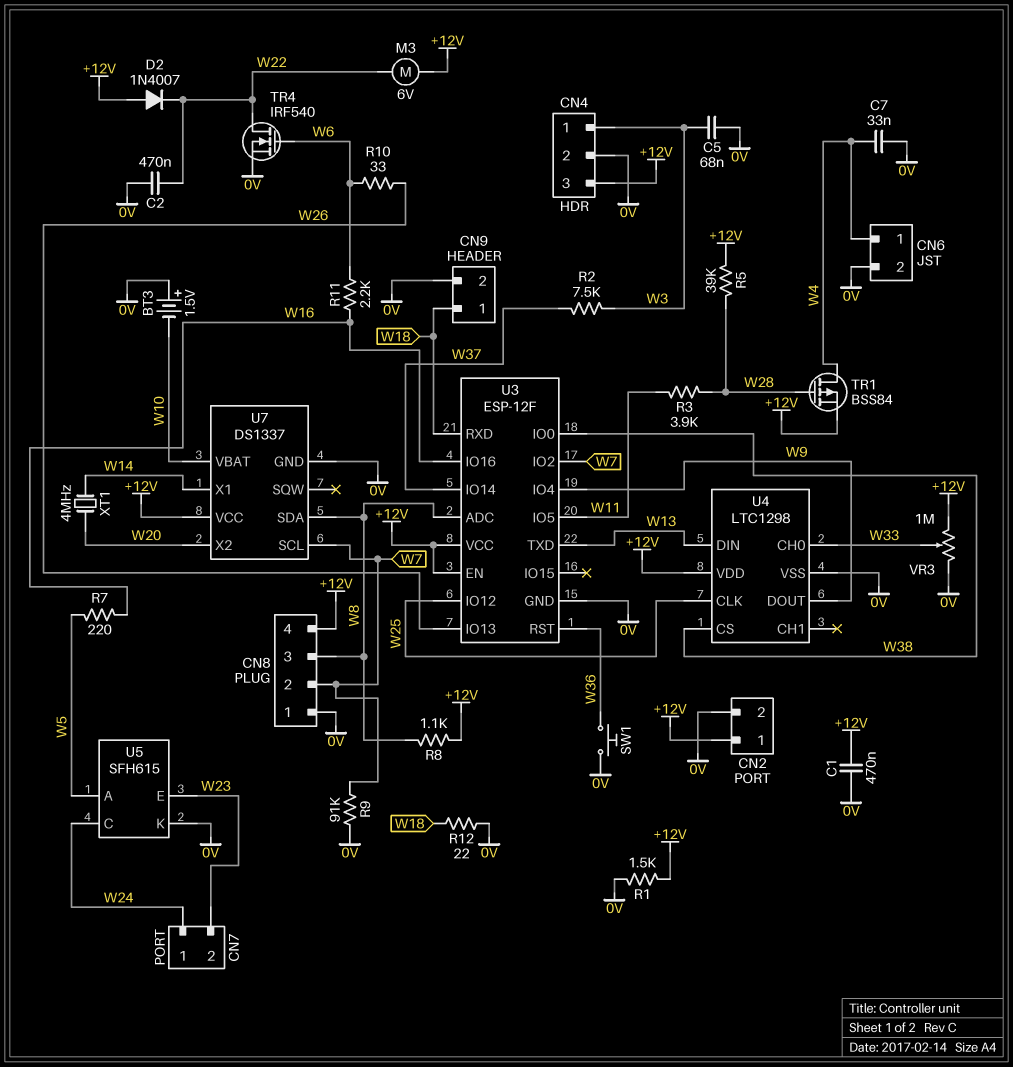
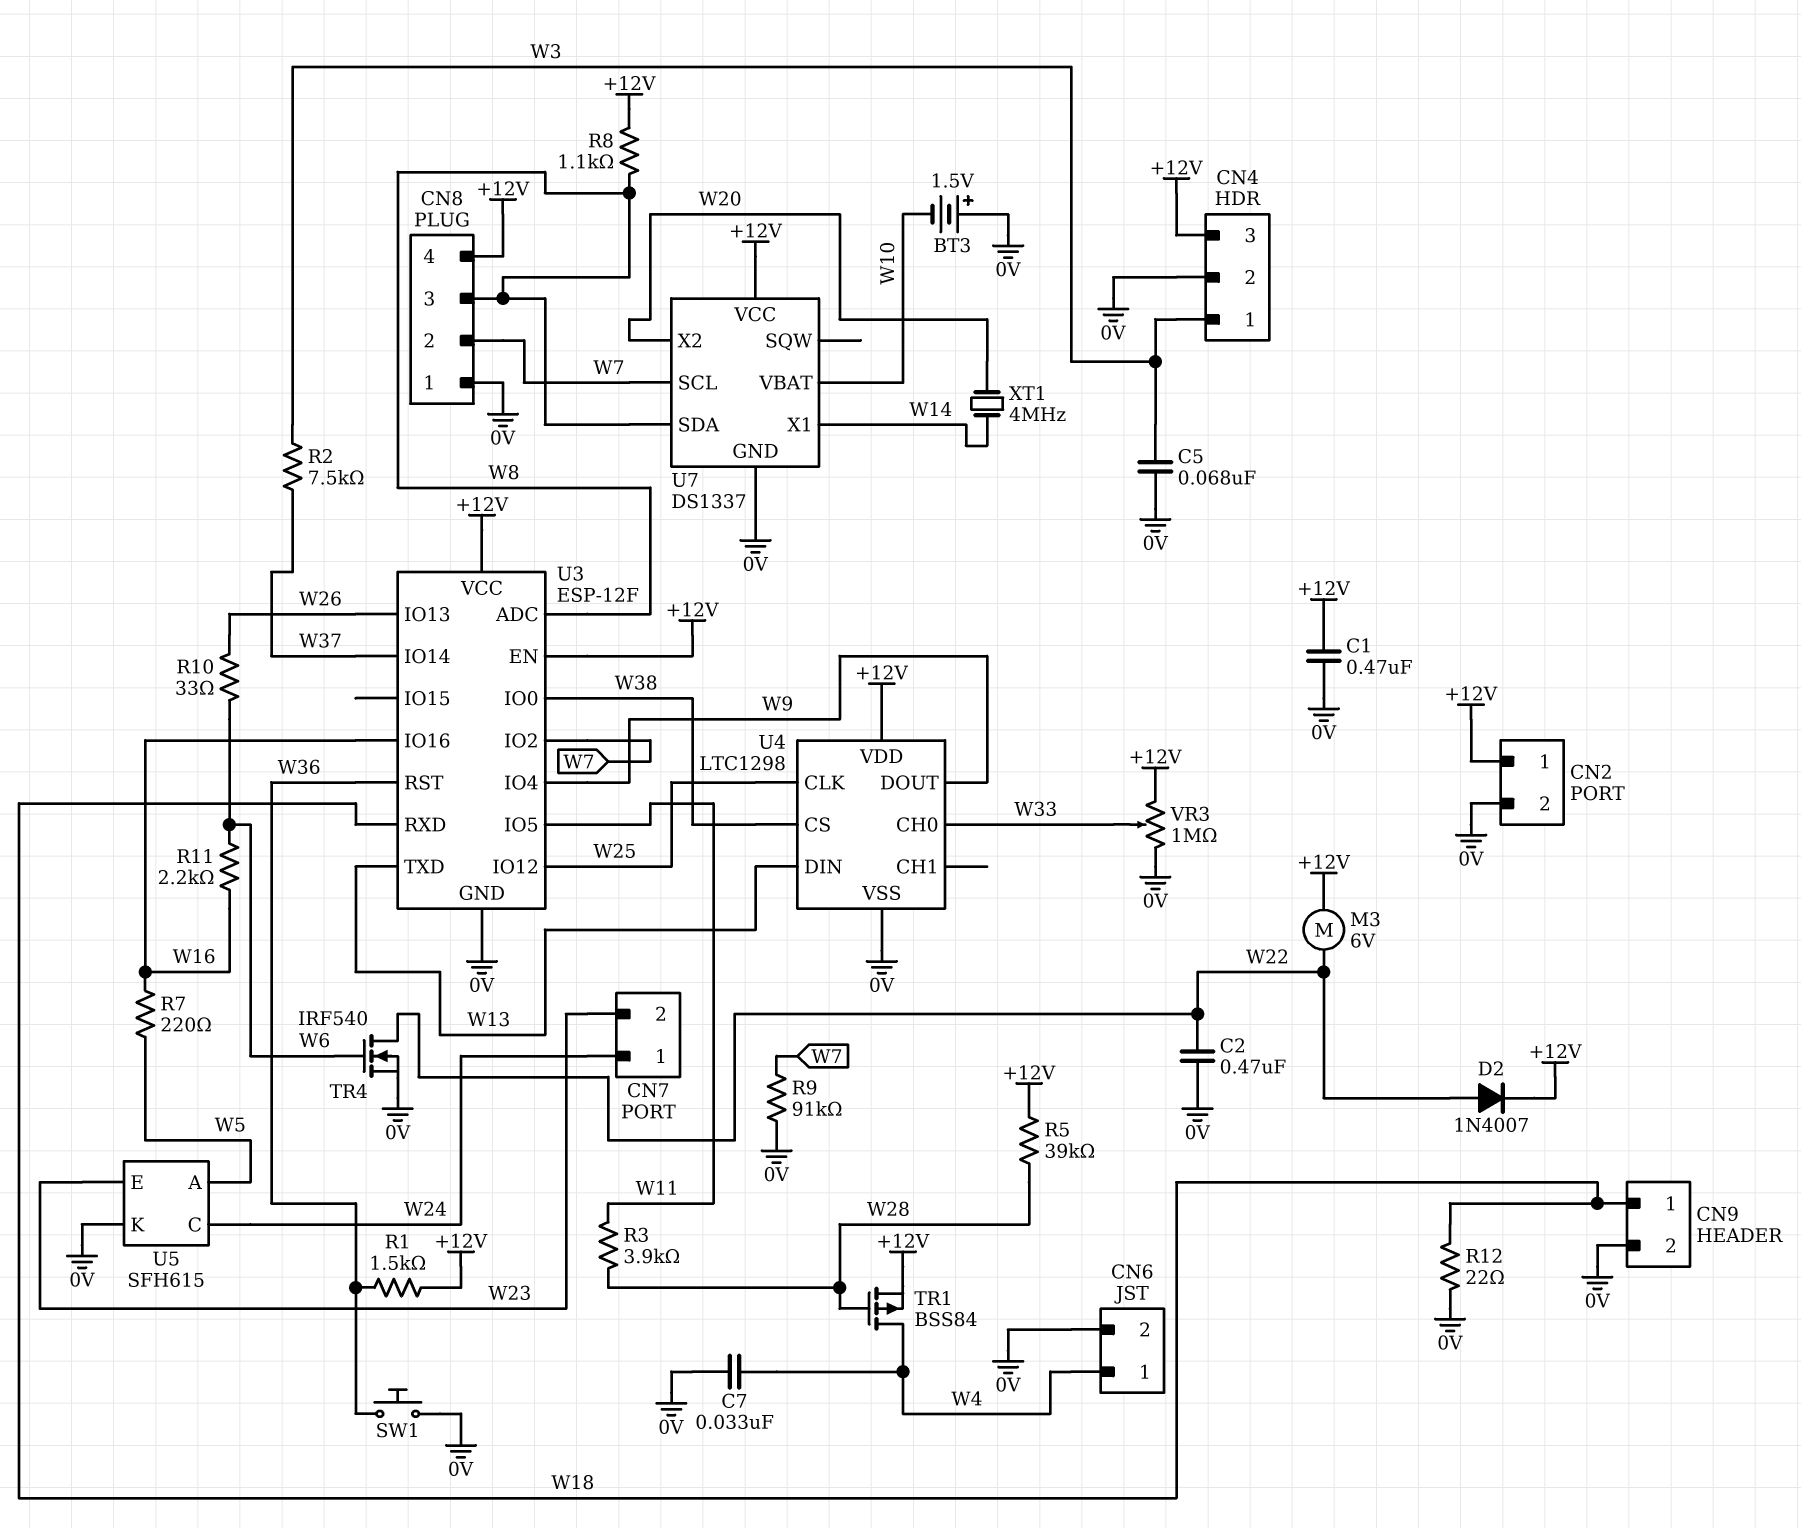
D2: diode 1N4007 (A +12V, K W22) -> diode 1N4007 (A W22, K +12V)
R1: 1.5k (+12V, 0V) -> 1.5k (+12V, W36)

